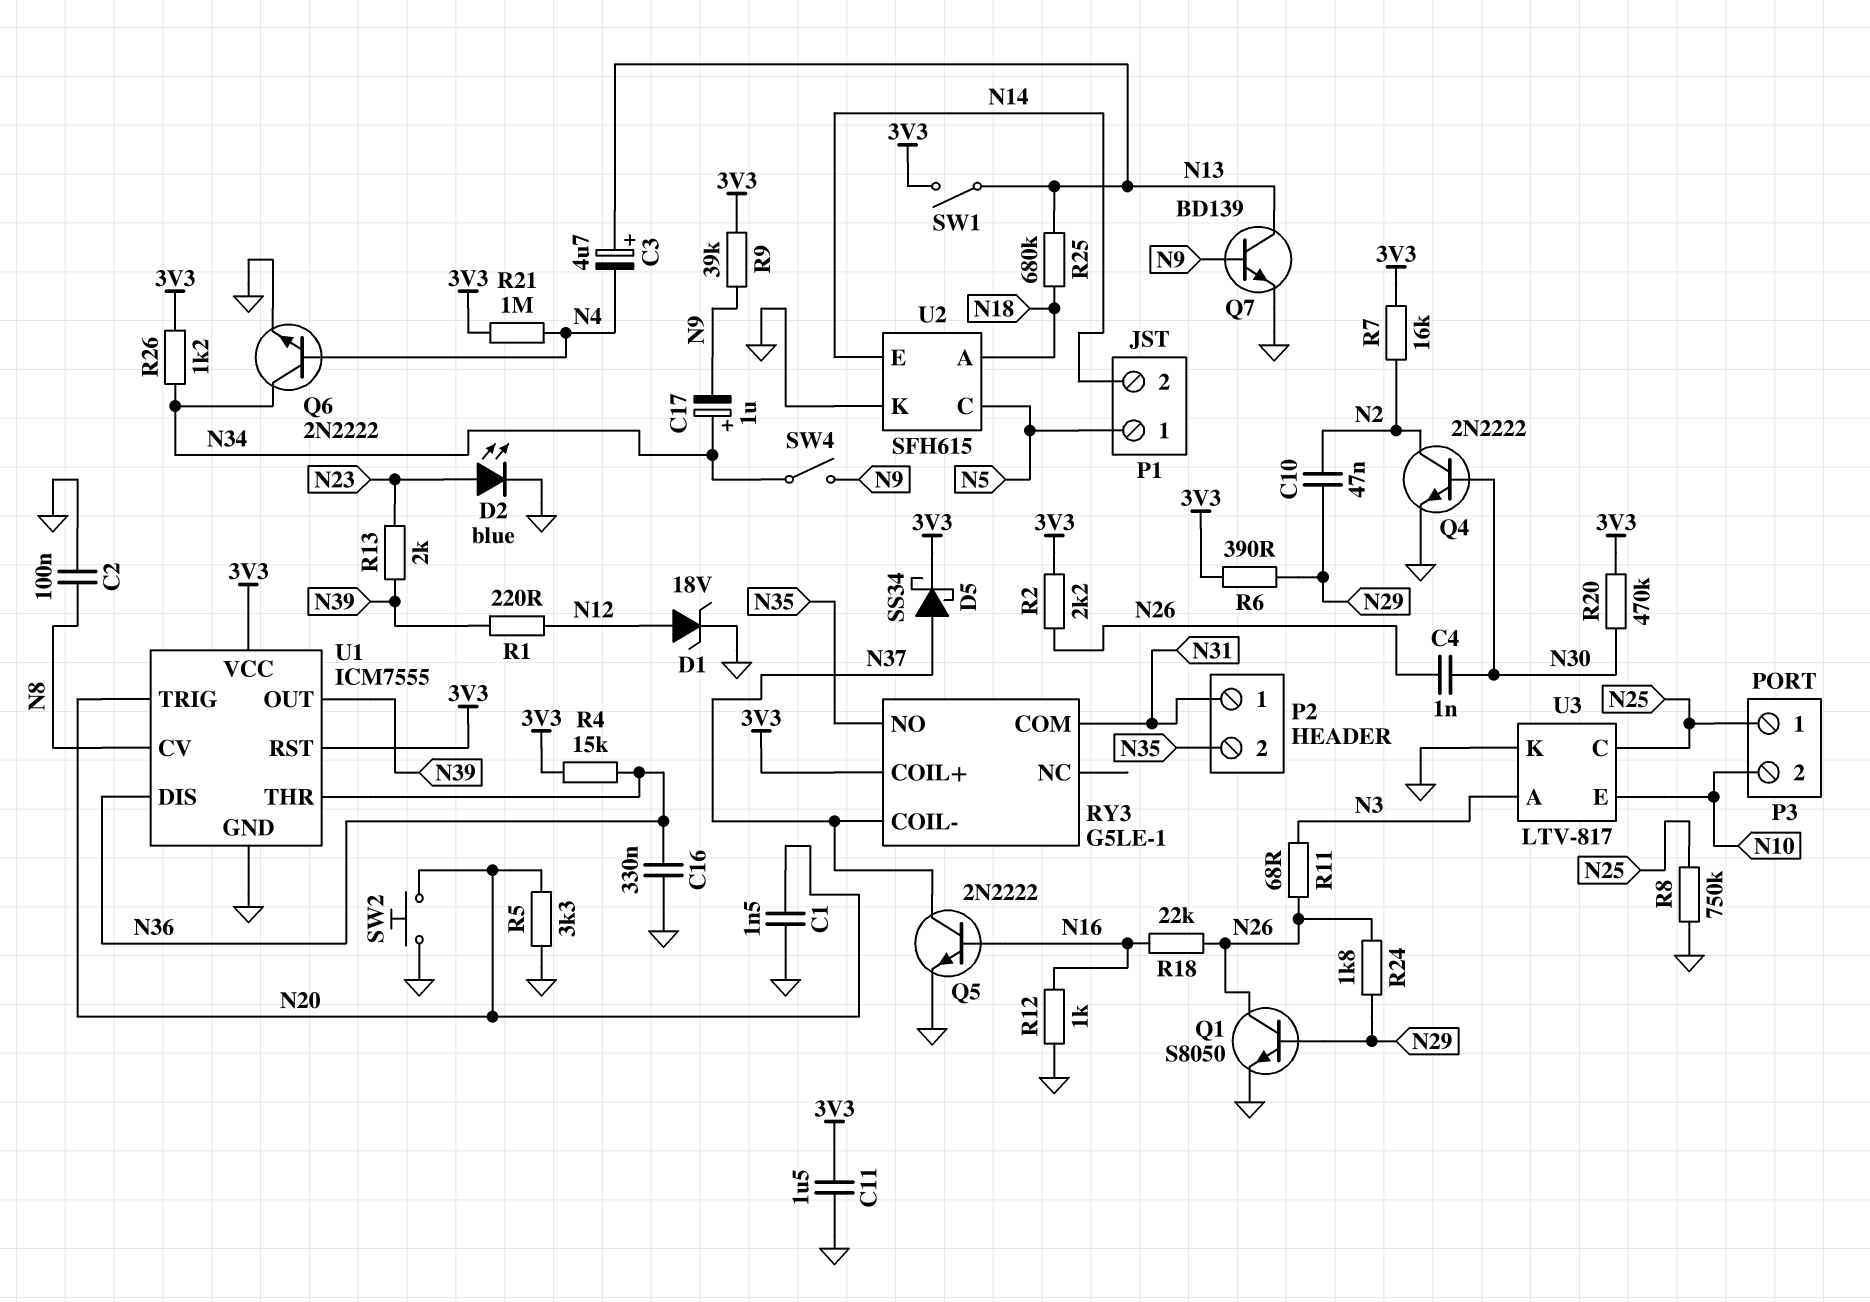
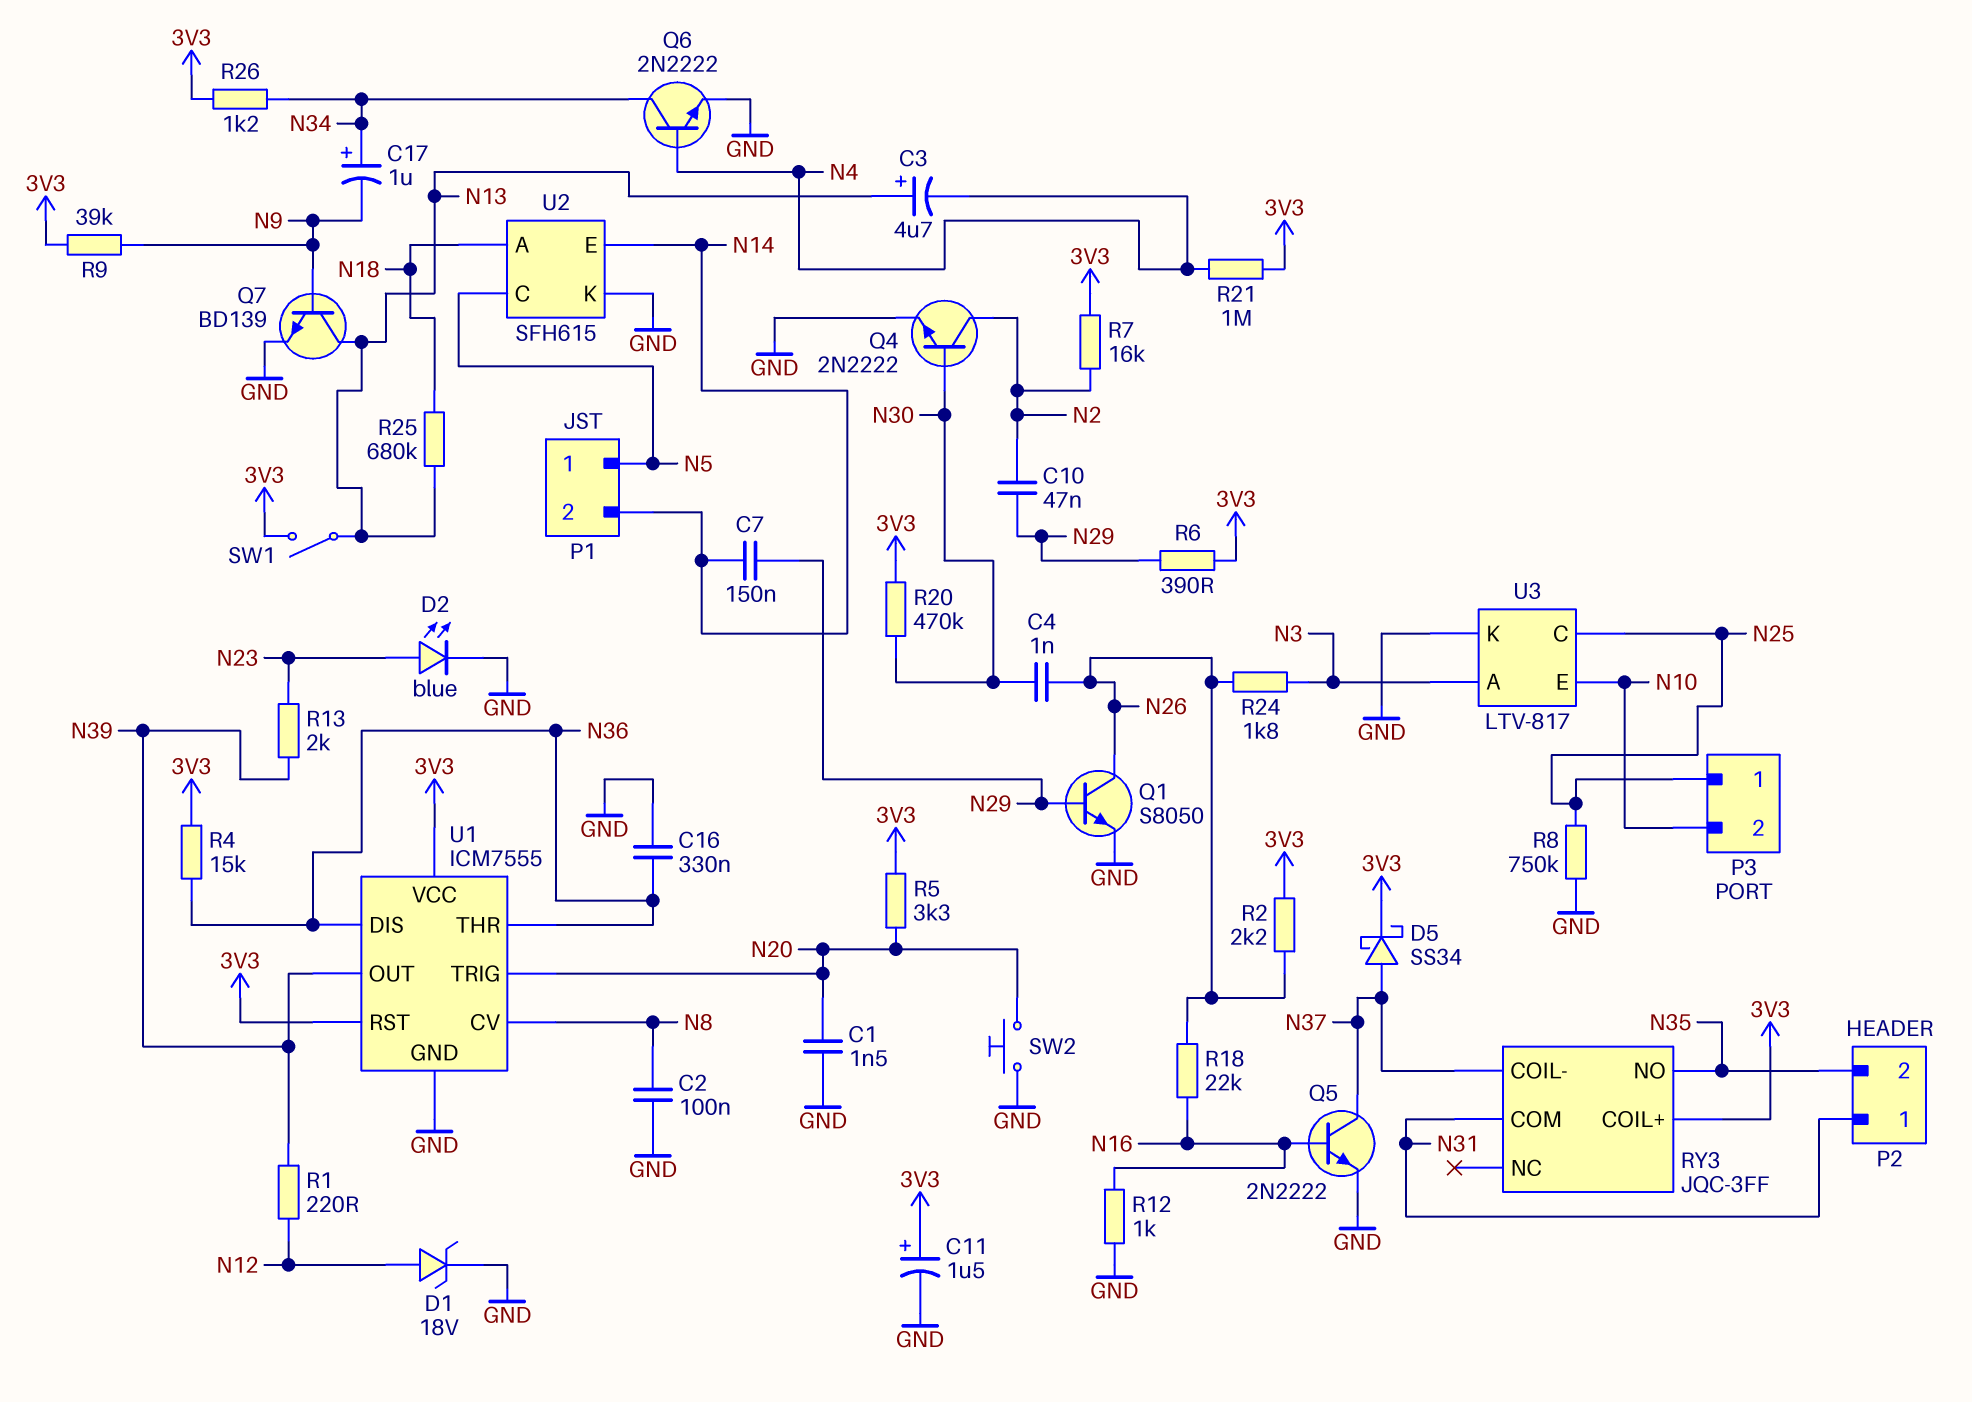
C7: none -> 150nF (N14, N29)
C11: 1.5uF (3V3, GND) -> 1.5uF (plus 3V3, minus GND)
R5: 3.3k (GND, N20) -> 3.3k (3V3, N20)
R11: 68 (N3, N26) -> none
R24: 1.8k (N26, N29) -> 1.8k (N3, N26)
RY3: G5LE-1 -> JQC-3FF
SW4: switch (N9, N34) -> none

